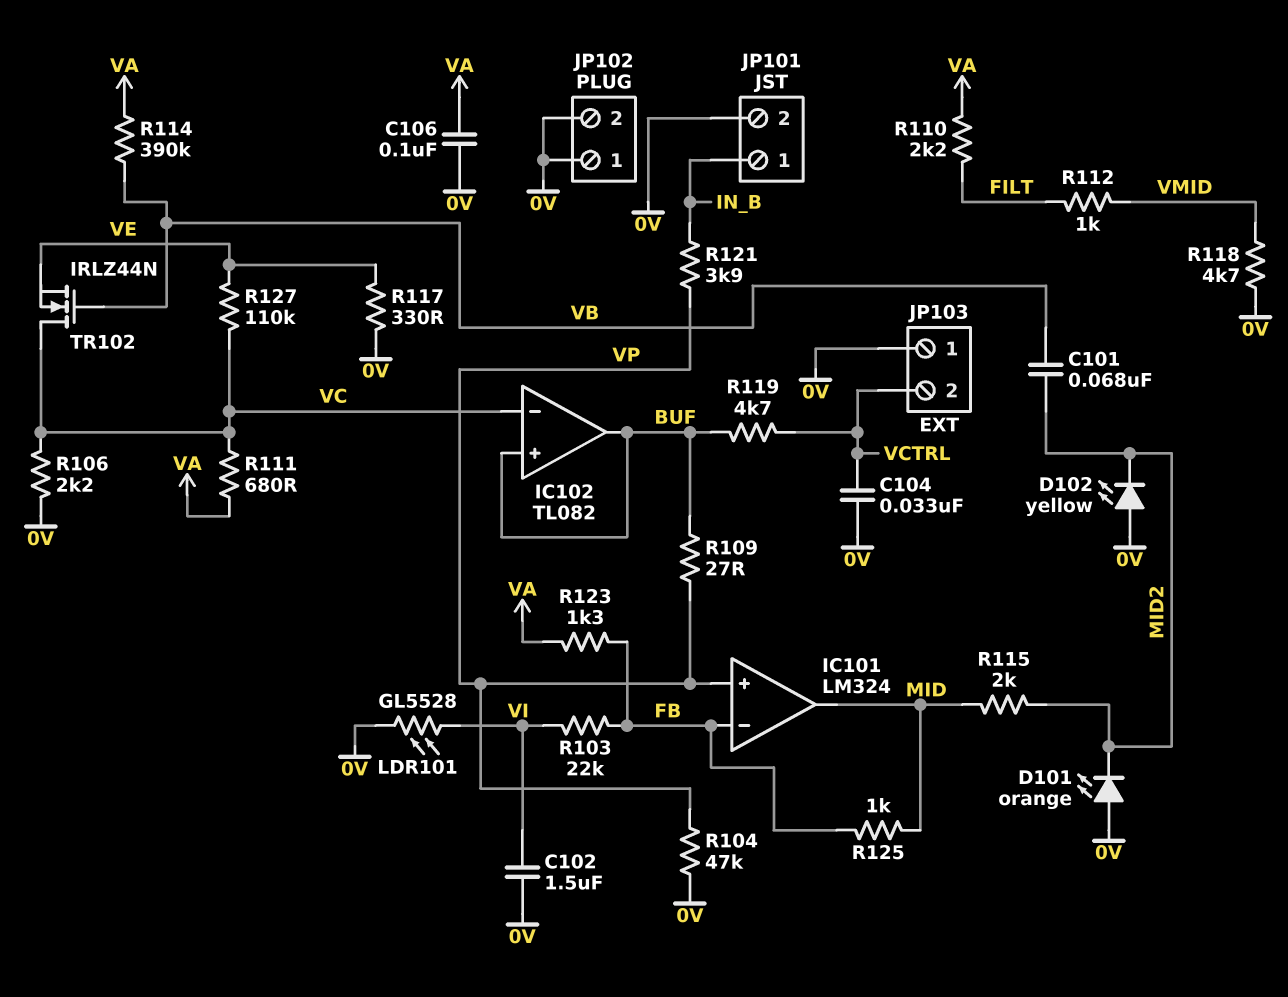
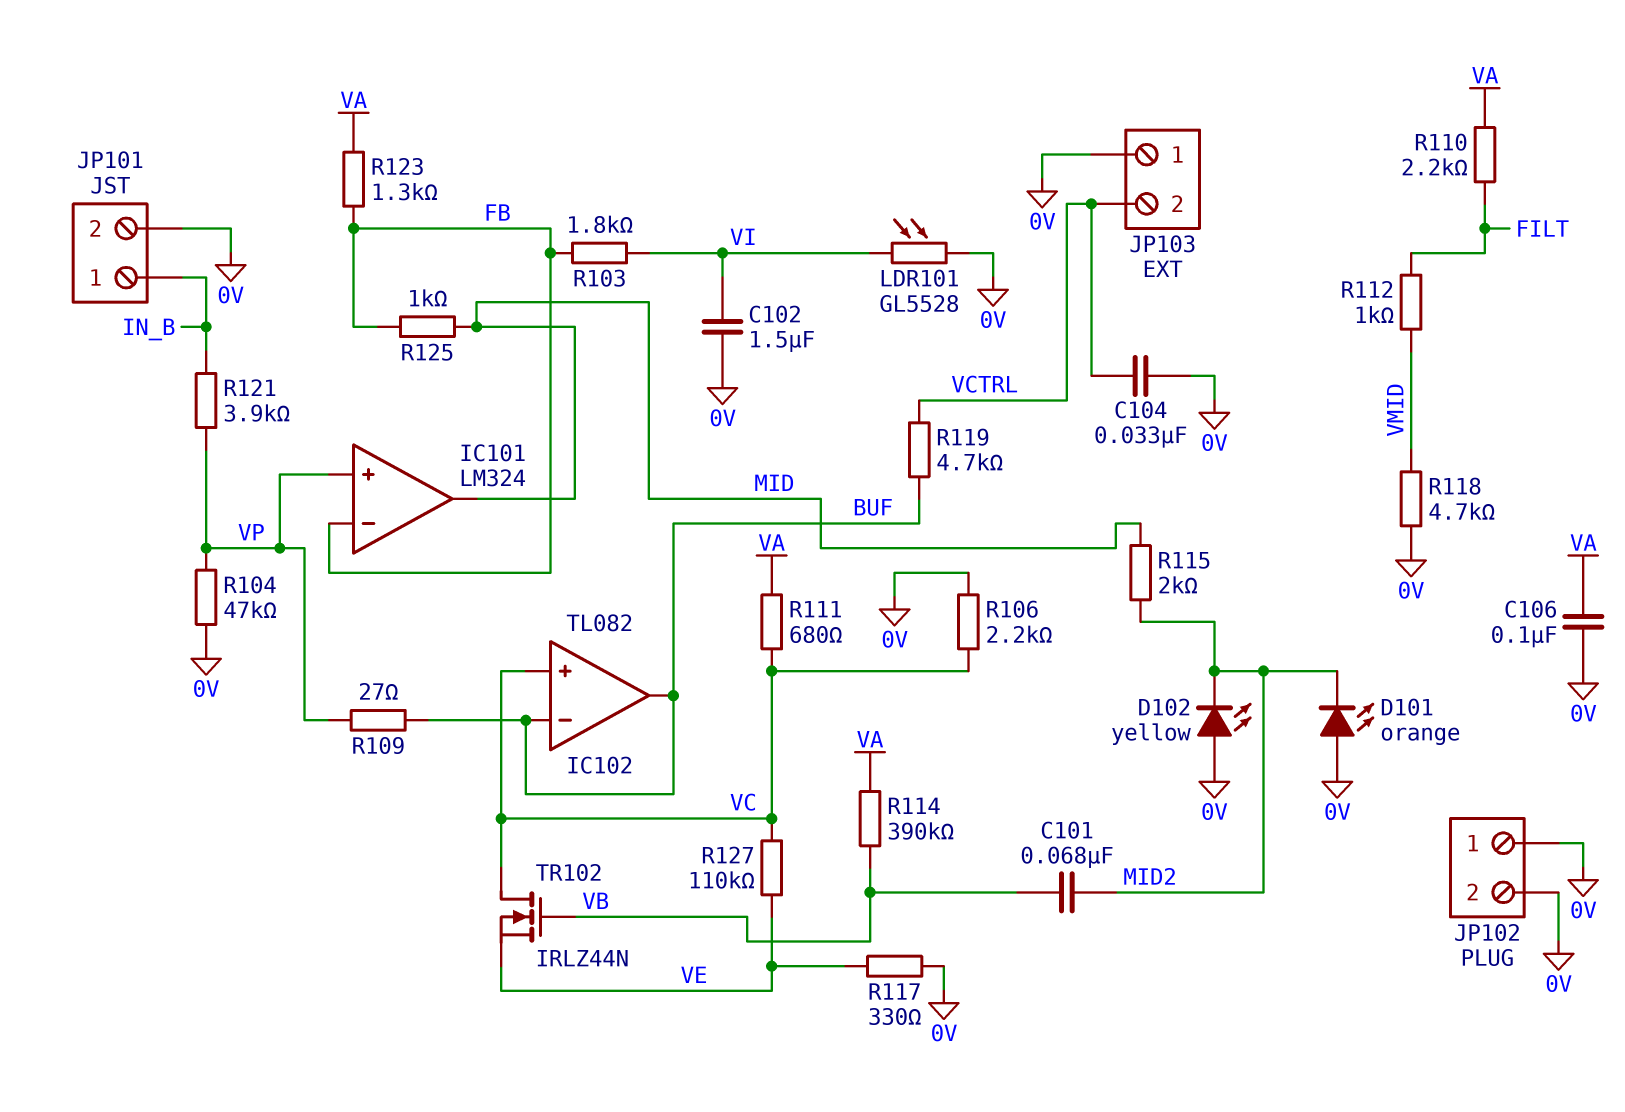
IC102 pin in+: BUF -> VC
IC102 pin in-: VC -> BUF
R103: 22k (FB, VI) -> 1.8k (FB, VI)

